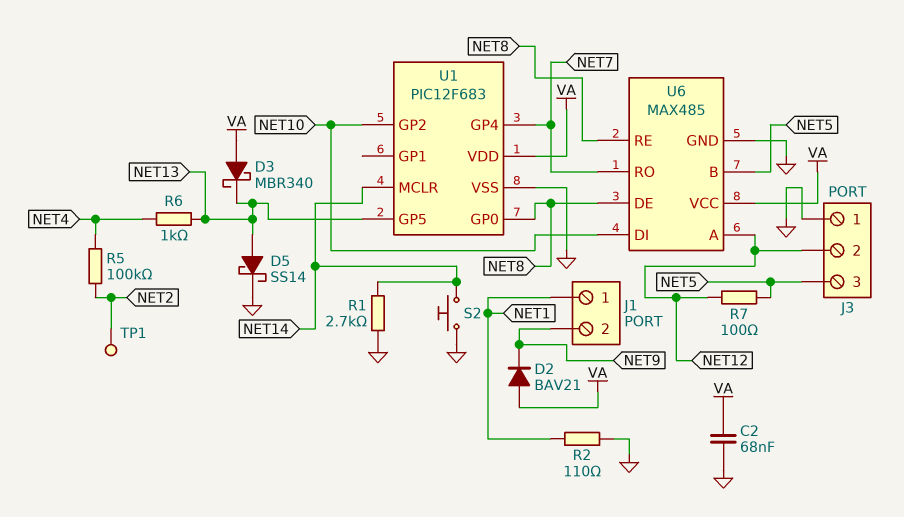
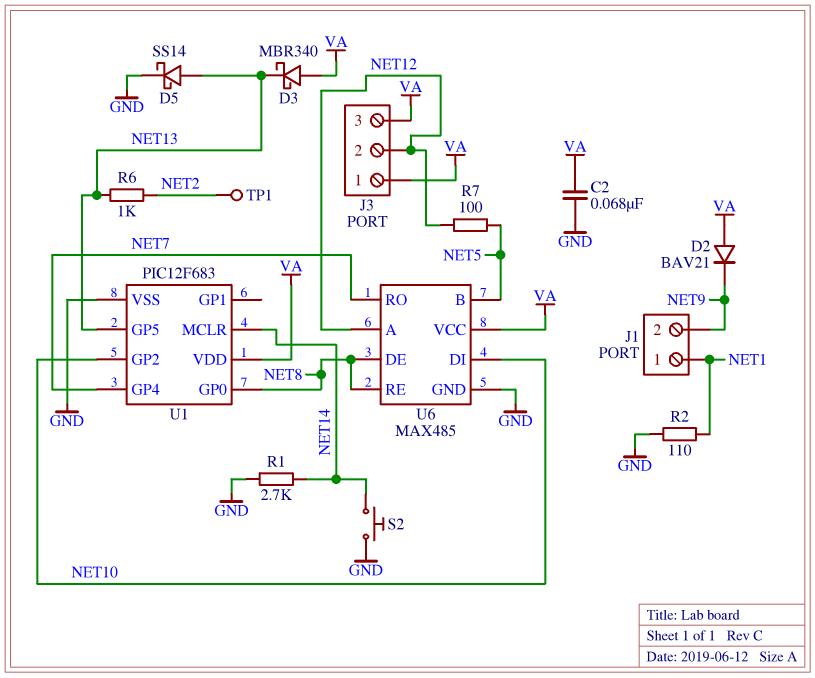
J3 pin 1: GND -> VA
J3 pin 3: NET5 -> VA
R5: 100k (NET2, NET4) -> none
R6: 1k (NET4, NET13) -> 1k (NET2, NET13)

